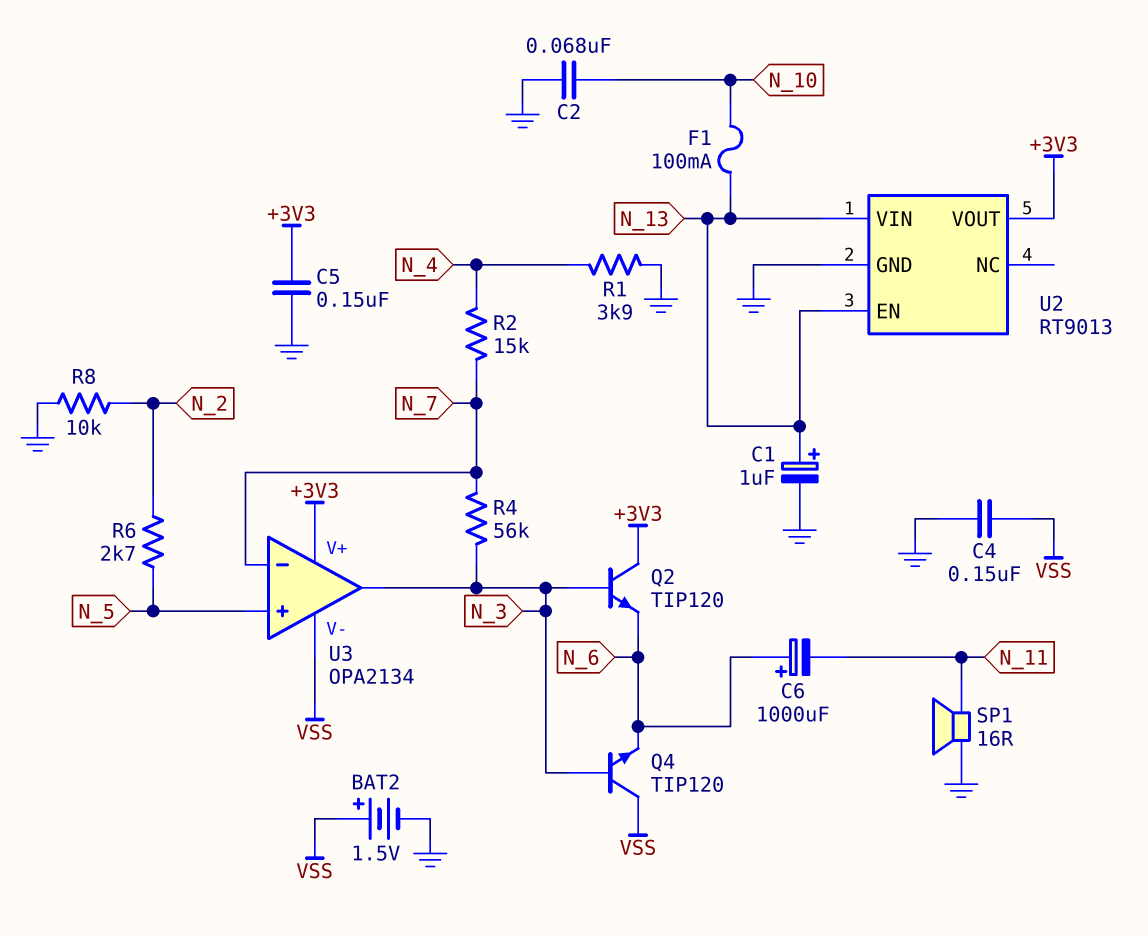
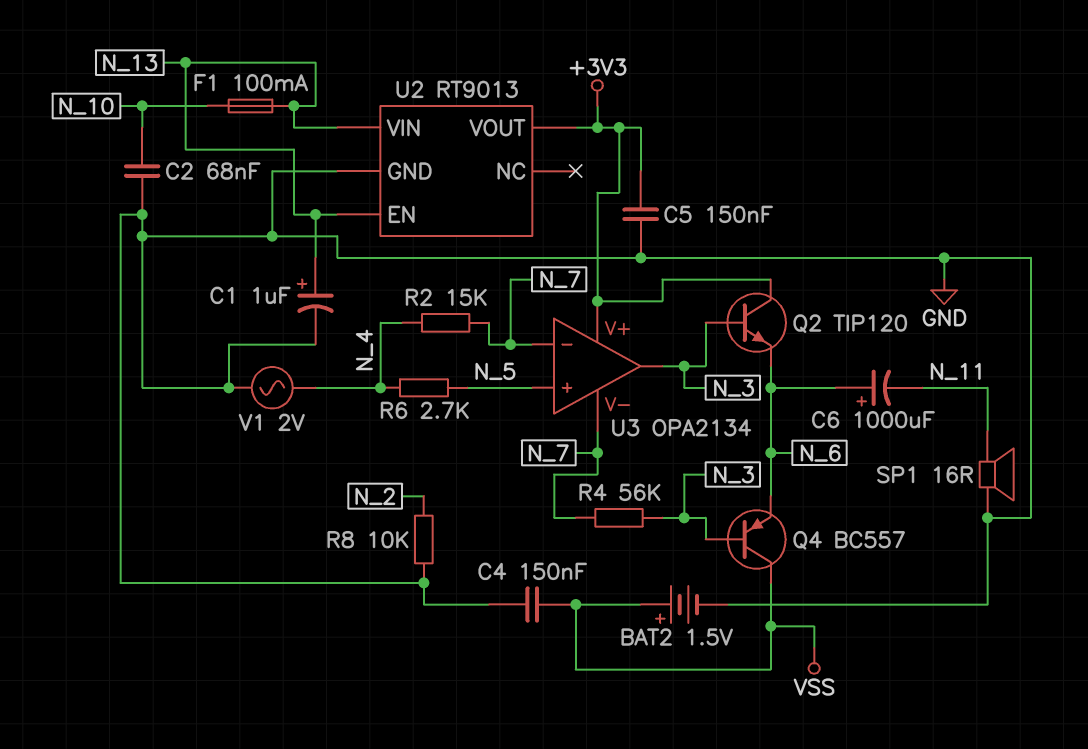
Q4: NPN TIP120 (B N_3, C VSS, E N_6) -> PNP BC557 (B N_3, C VSS, E N_6)
R1: 3.9k (GND, N_4) -> none
R6: 2.7k (N_2, N_5) -> 2.7k (N_4, N_5)
U3 pin V-: VSS -> N_7
V1: none -> AC 2V (GND, N_4)

